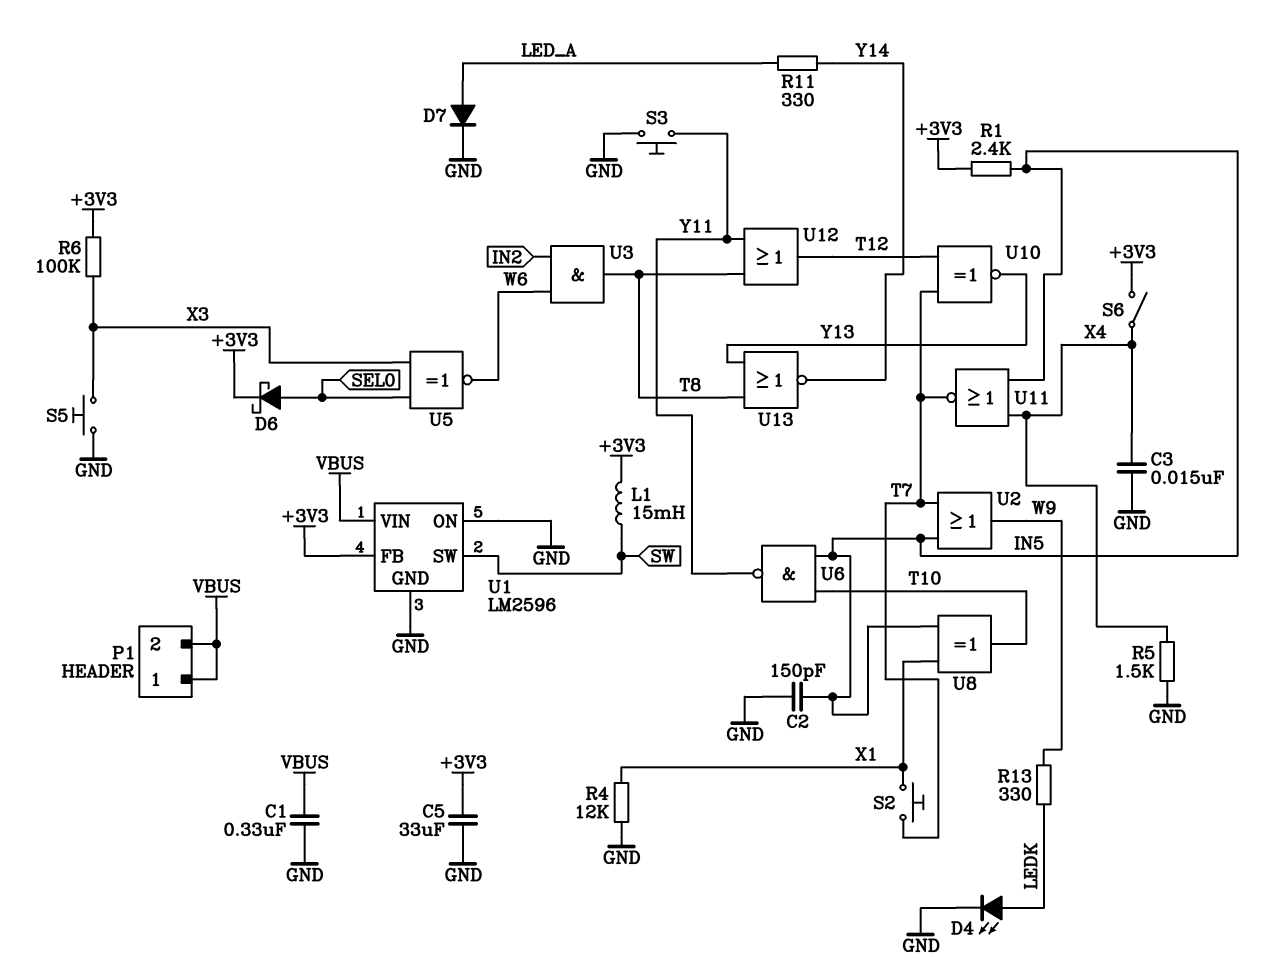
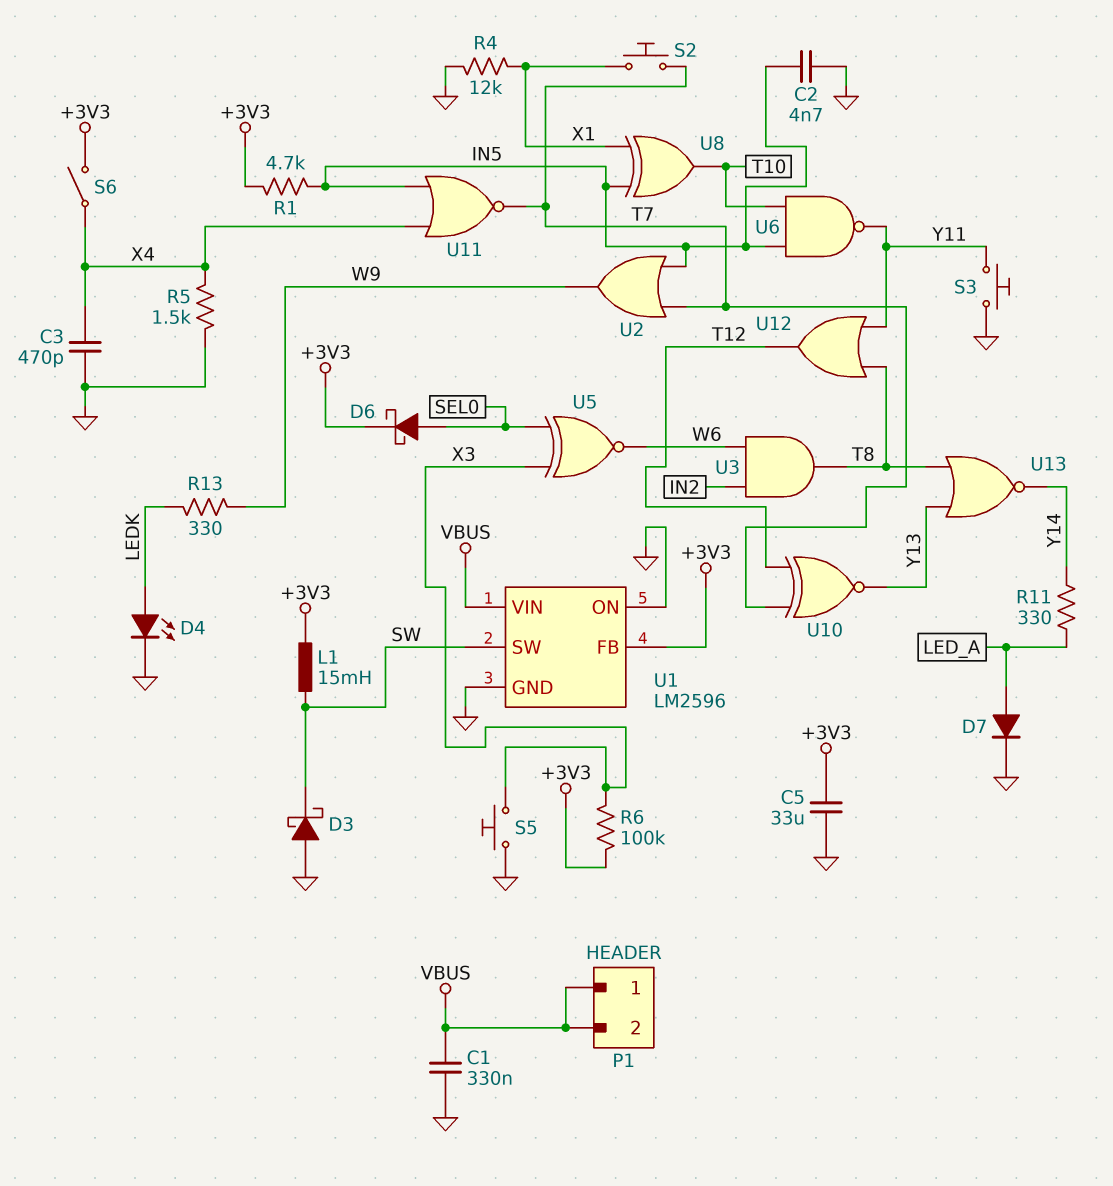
C2: 150pF (GND, IN5) -> 4.7nF (GND, IN5)
C3: 15nF (GND, X4) -> 470pF (GND, X4)
D3: none -> schottky (A GND, K SW)
R1: 2.4k (+3V3, IN5) -> 4.7k (+3V3, IN5)

